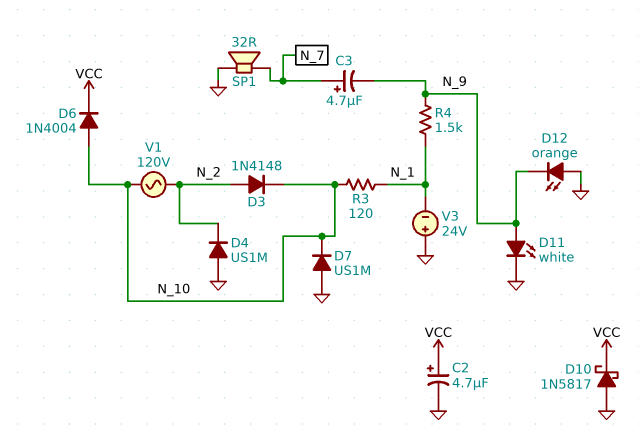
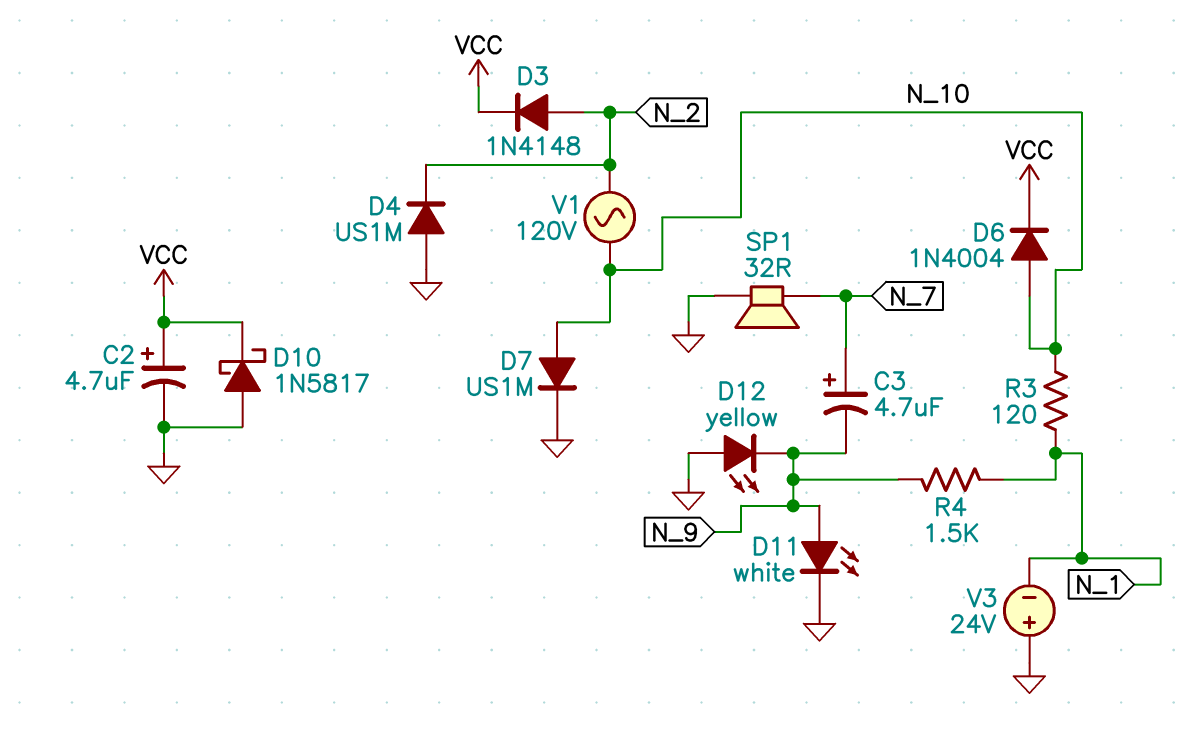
D3: diode 1N4148 (A N_2, K N_10) -> diode 1N4148 (A N_2, K VCC)
D7: diode US1M (A GND, K N_10) -> diode US1M (A N_10, K GND)
D12: LED orange (A GND, K N_9) -> LED yellow (A GND, K N_9)

